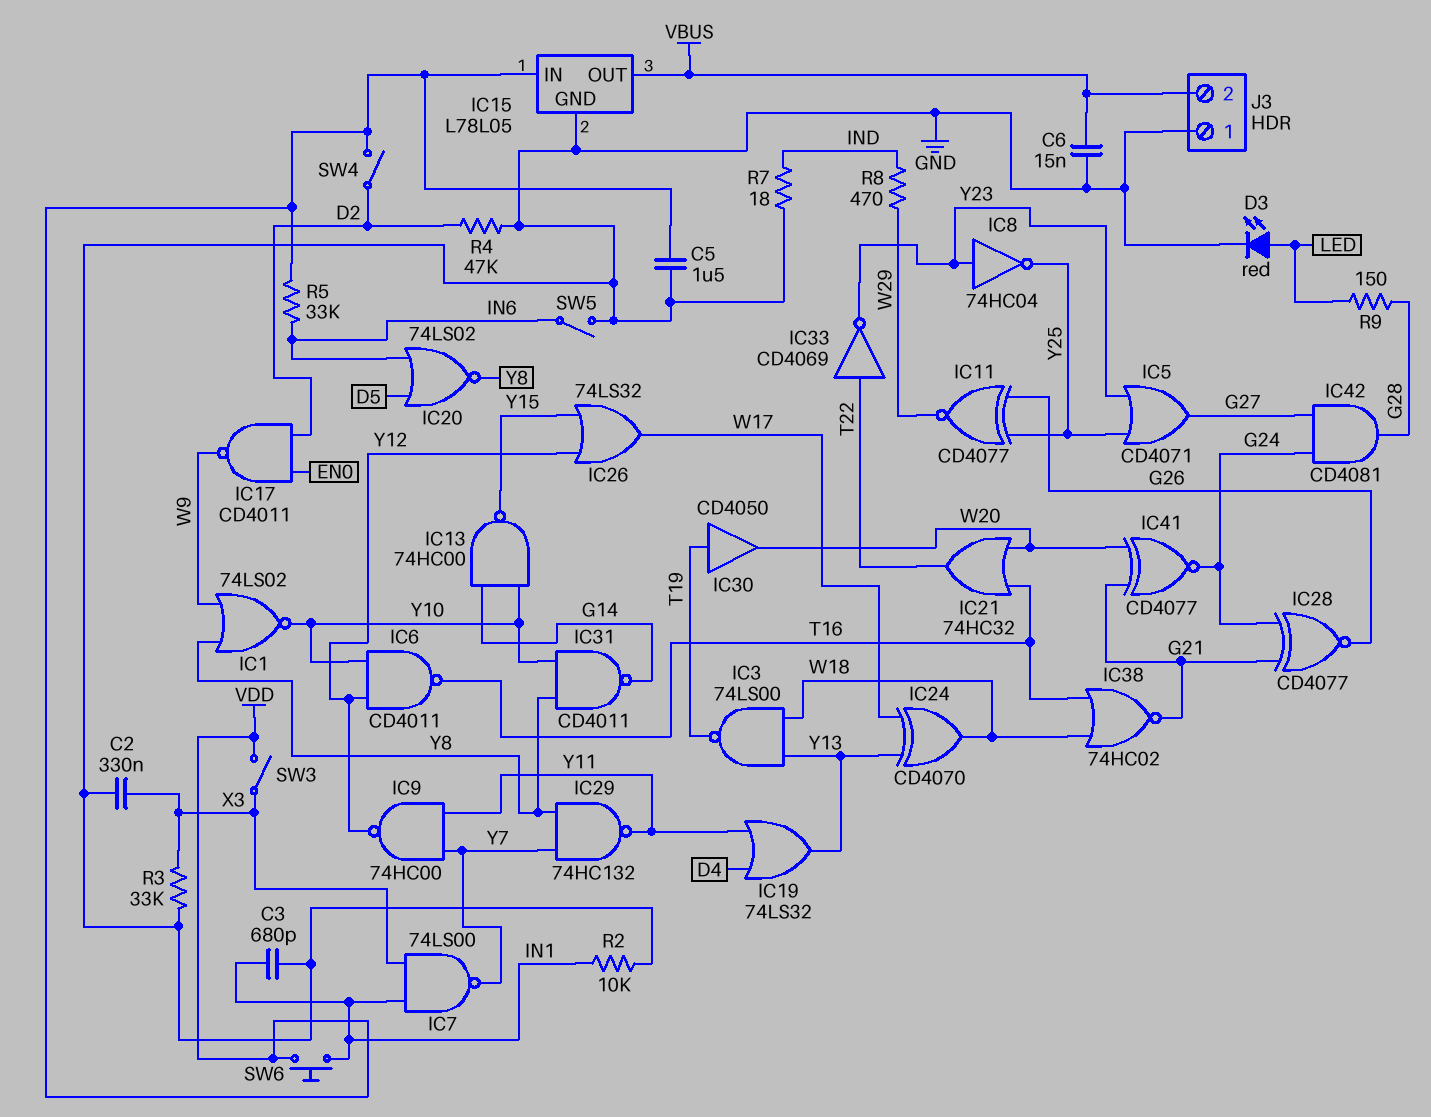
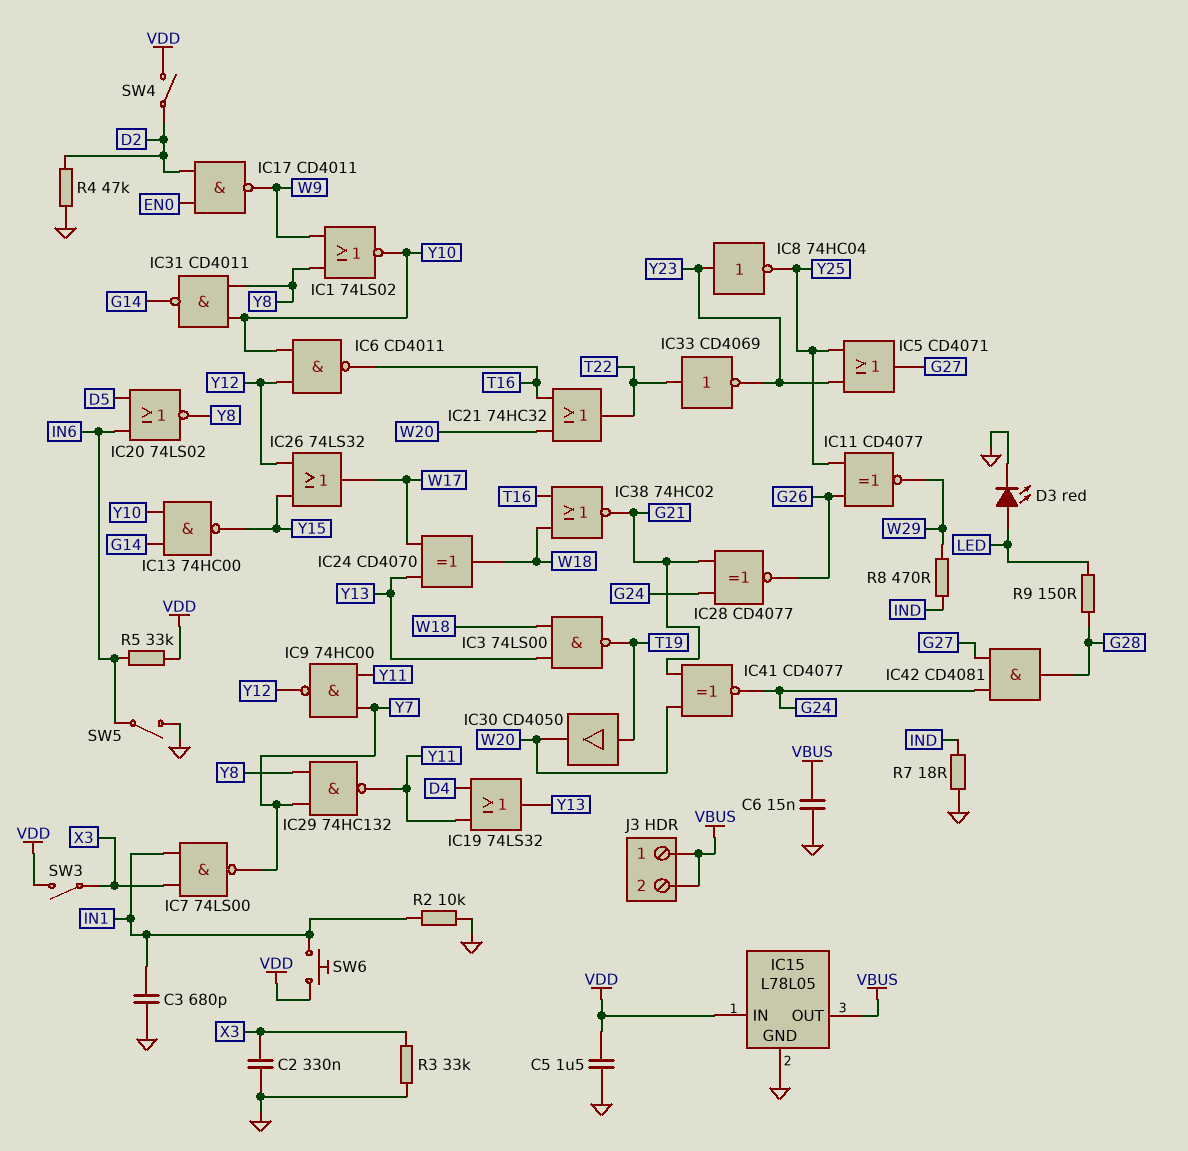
J3 pin 1: GND -> VBUS

